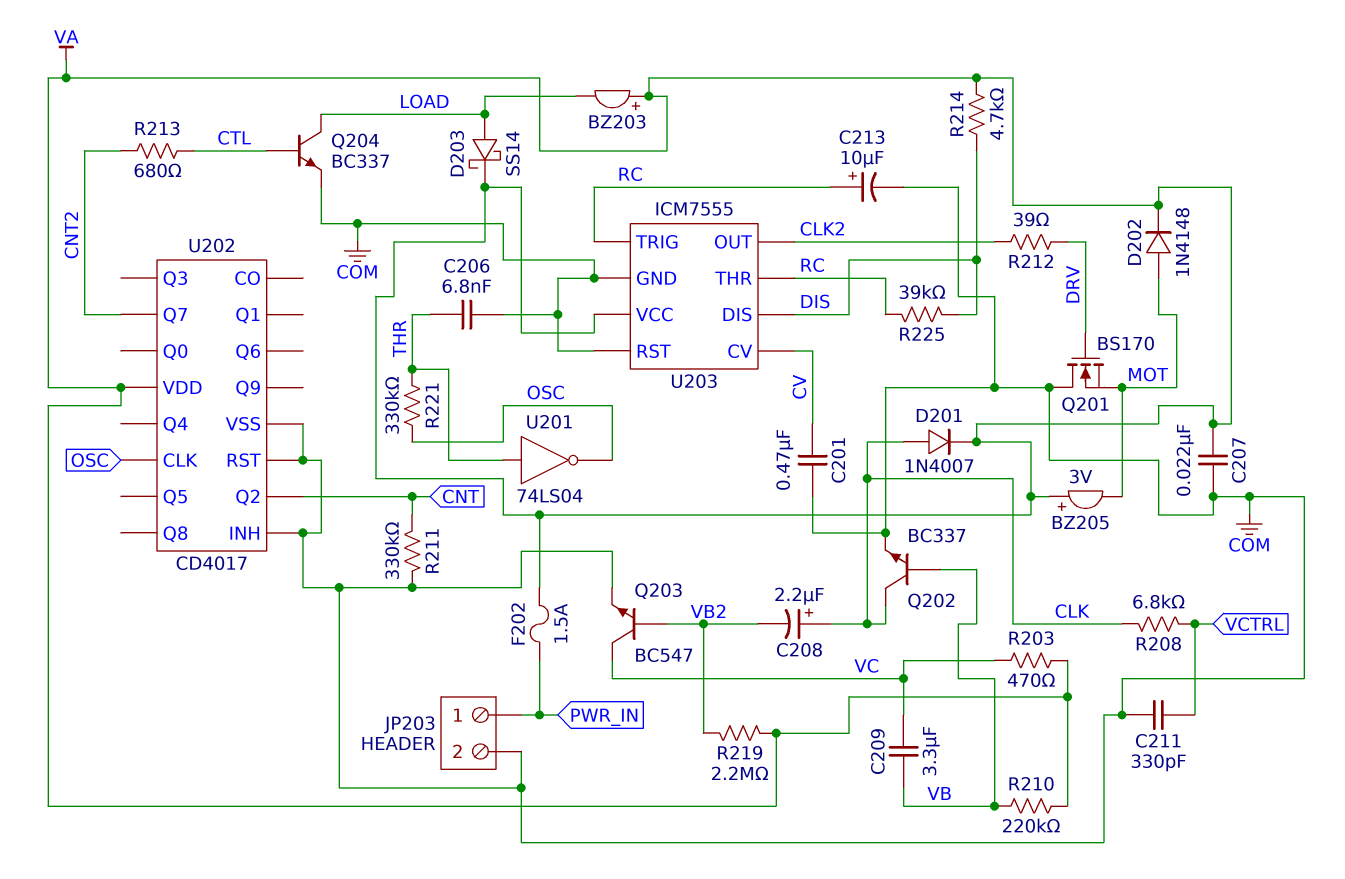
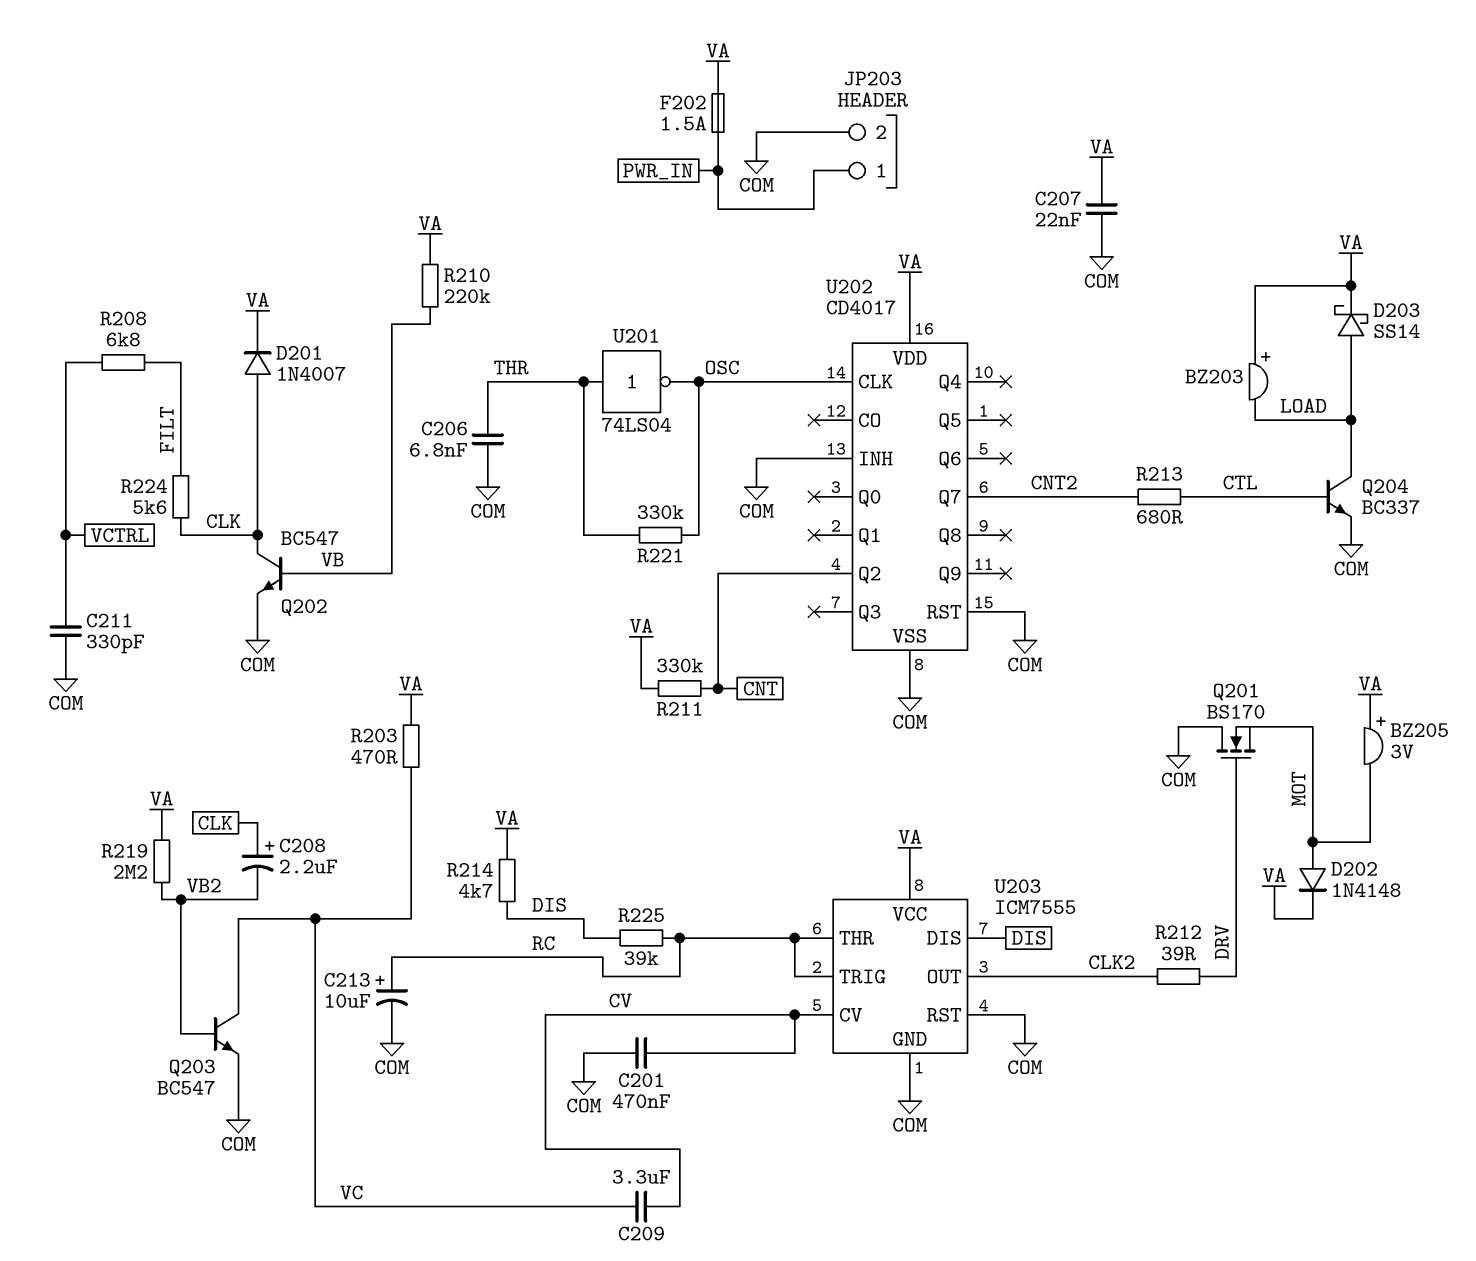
C209: 3.3uF (VB, VC) -> 3.3uF (CV, VC)
Q202: NPN BC337 (B VB, C CLK, E COM) -> NPN BC547 (B VB, C CLK, E COM)
R208: 6.8k (CLK, VCTRL) -> 6.8k (FILT, VCTRL)
R211: 330k (CNT, COM) -> 330k (CNT, VA)
R224: none -> 5.6k (CLK, FILT)

